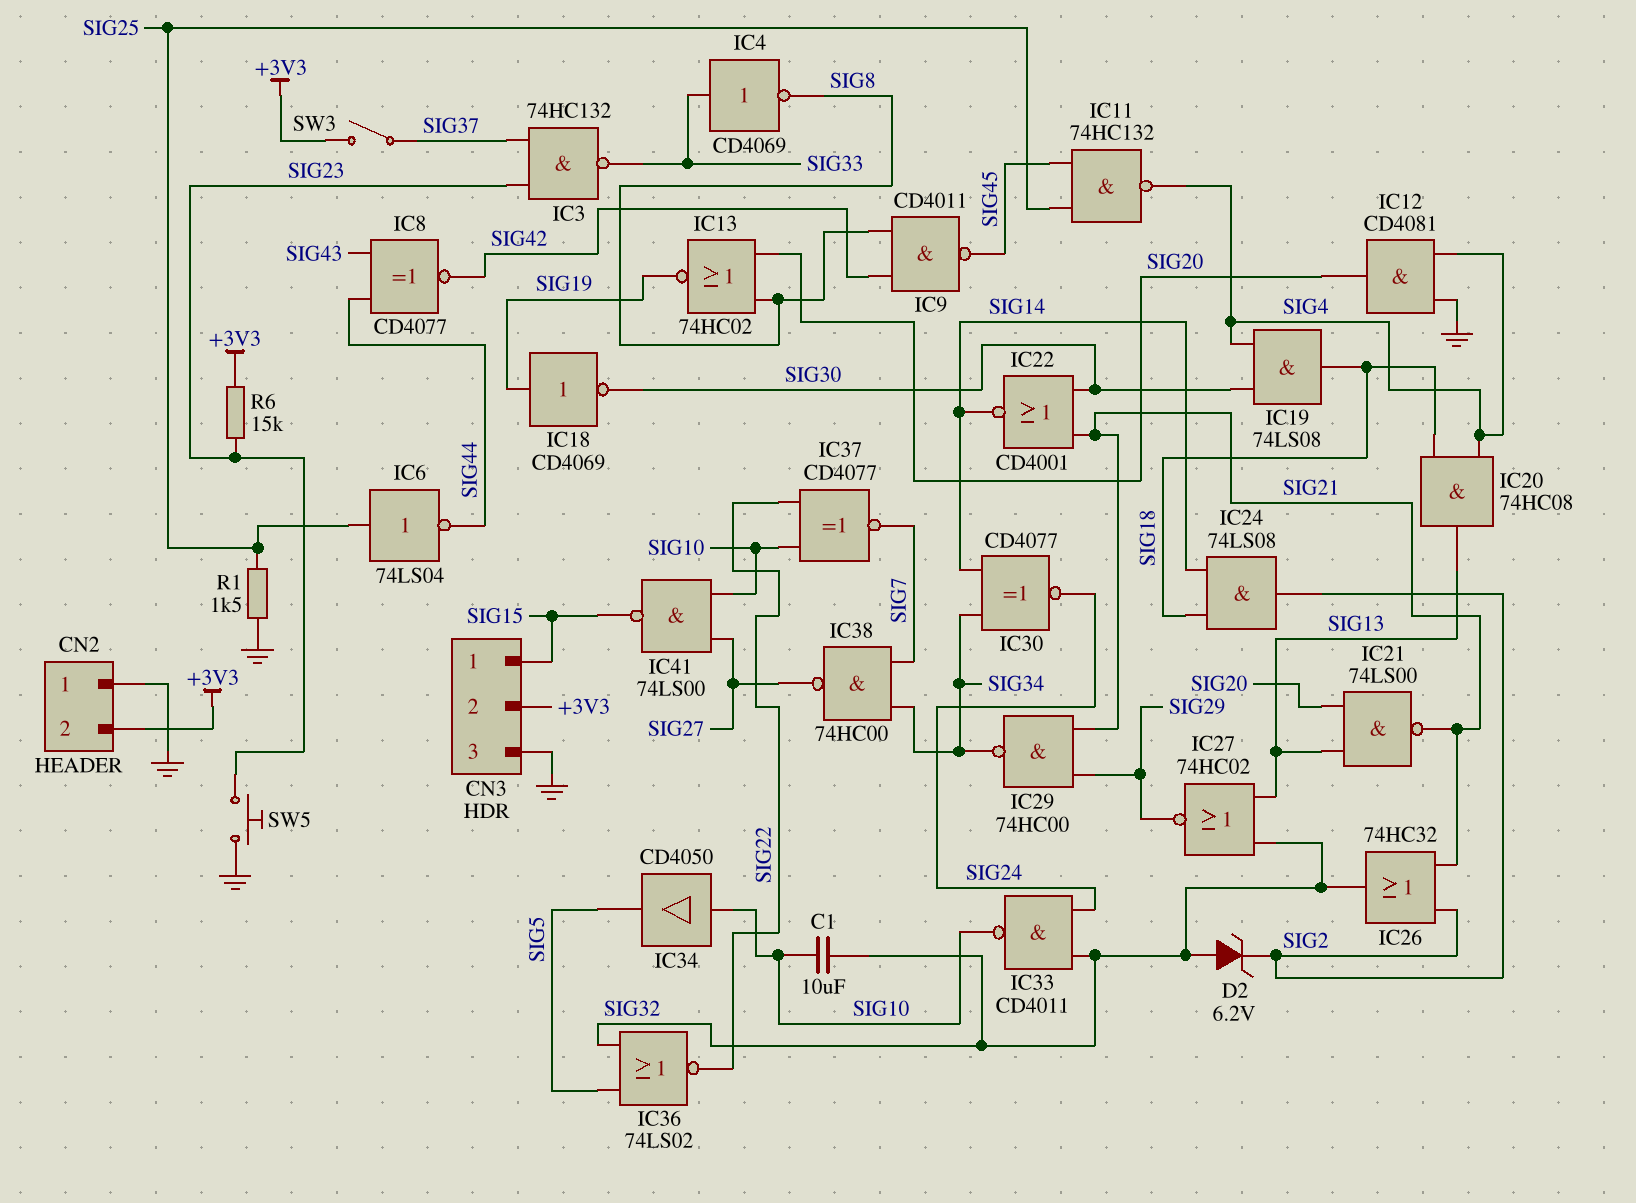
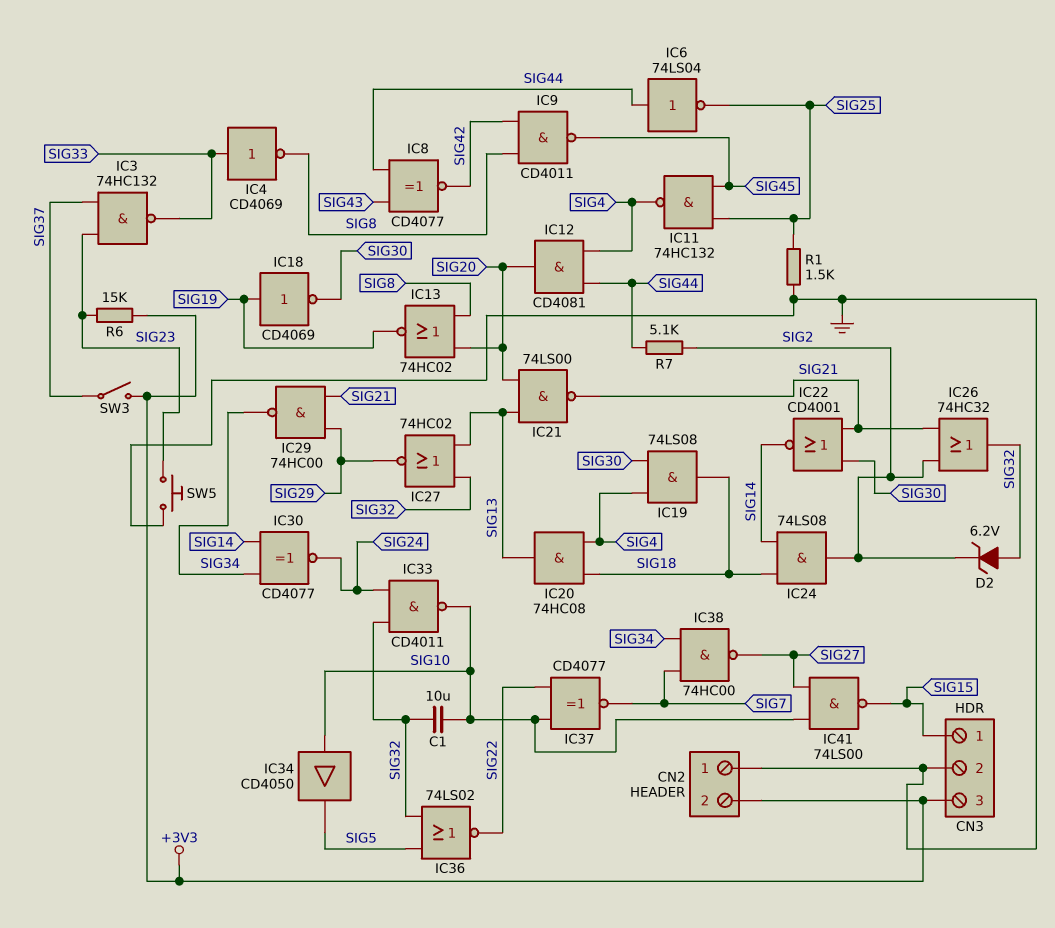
CN3 pin 2: +3V3 -> GND
CN3 pin 3: GND -> +3V3
IC6: NOT 74LS04 (in SIG25, out SIG44) -> NOT 74LS04 (in SIG44, out SIG25)
IC12: AND CD4081 (in GND, in SIG4, out SIG20) -> AND CD4081 (in SIG4, in SIG44, out SIG20)
R7: none -> 5.1k (SIG2, SIG44)

